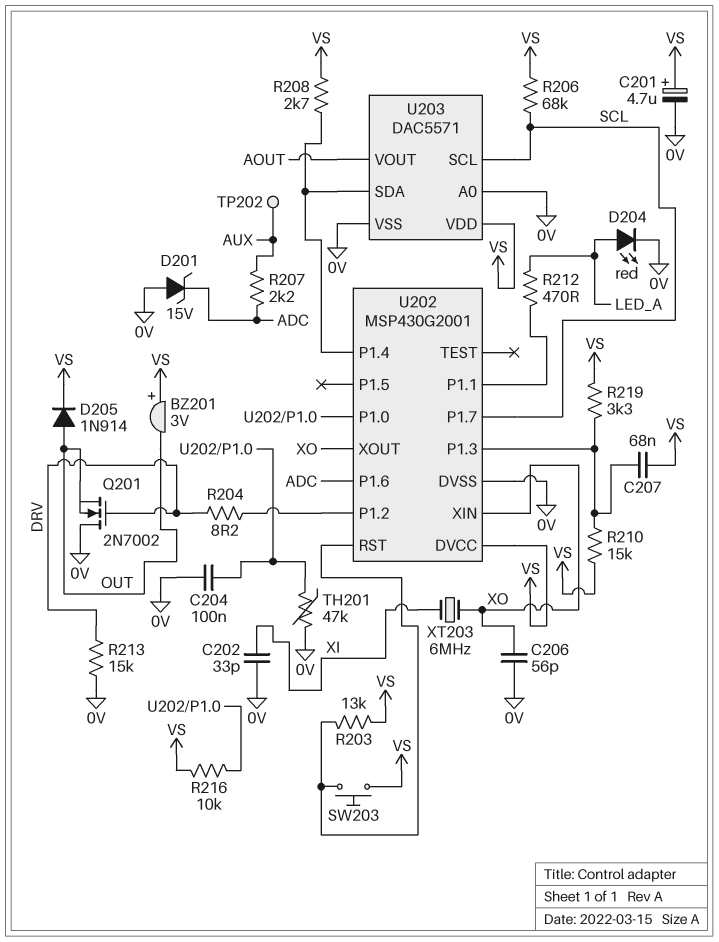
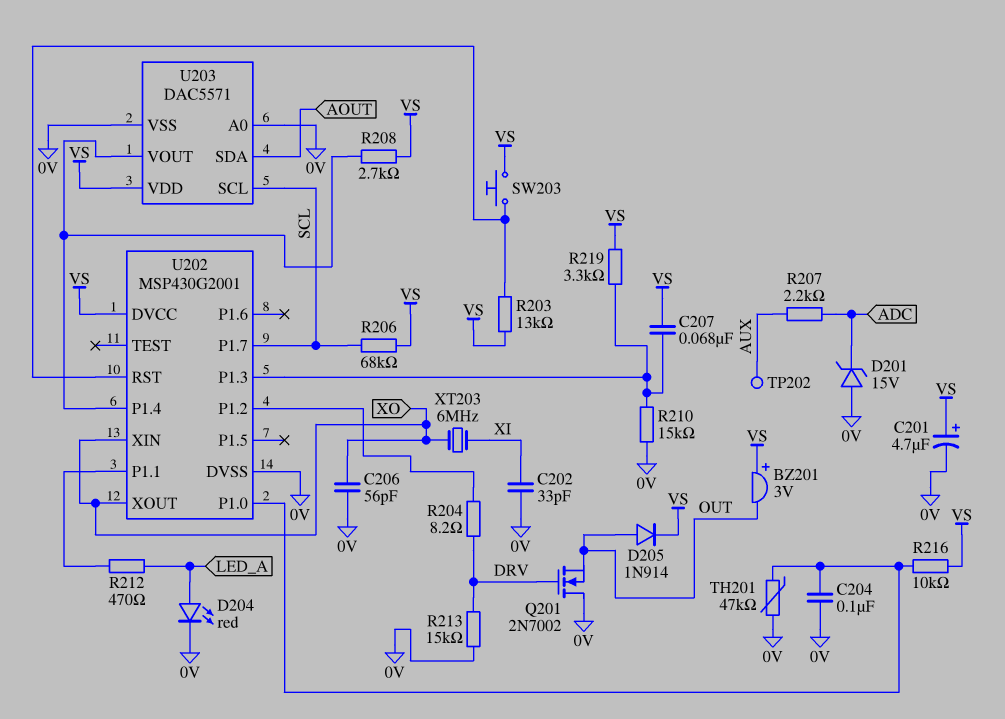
R210: 15k (U202/P1.3, VS) -> 15k (0V, U202/P1.3)
U202 pin P1.6: ADC -> none
U203 pin SDA: U202/P1.4 -> AOUT
U203 pin VOUT: AOUT -> U202/P1.4

